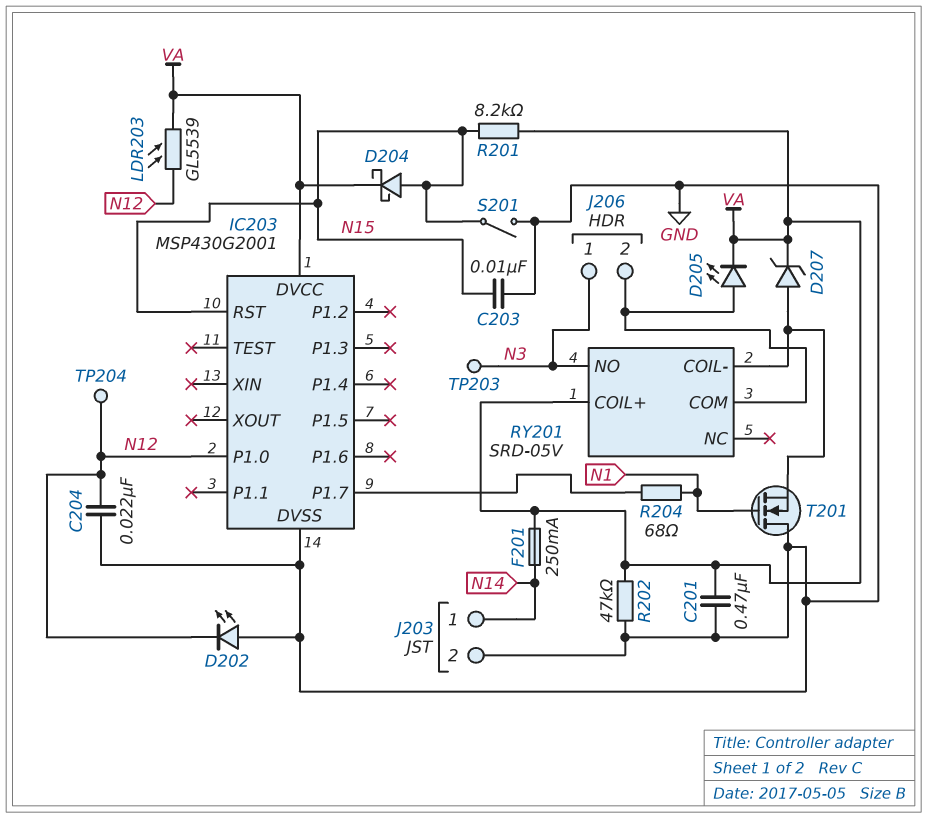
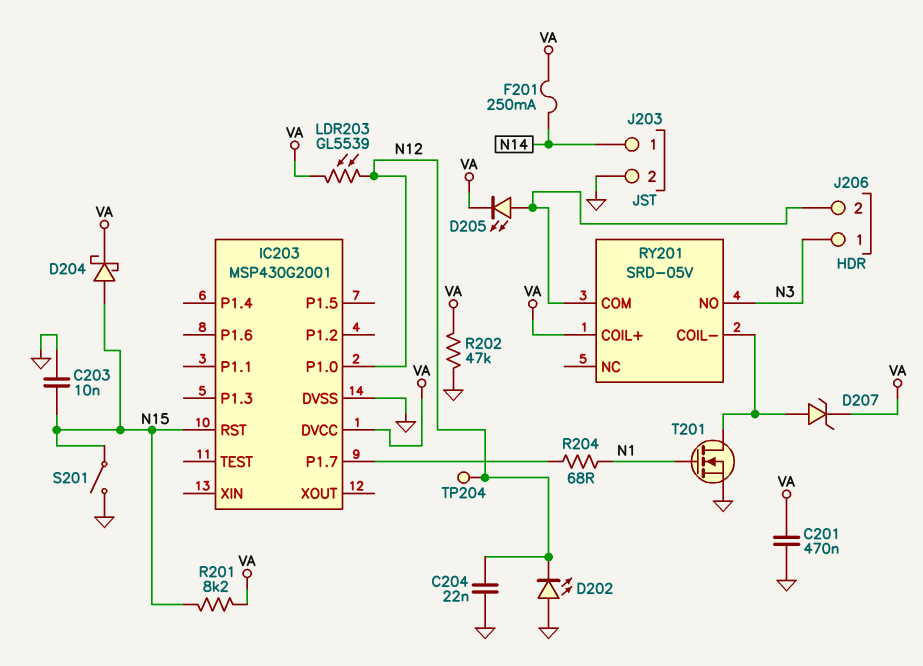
T201: NMOS (G N1, D GND, S RY201/COIL-) -> NMOS (G N1, D RY201/COIL-, S GND)
TP203: test point (N3) -> none

